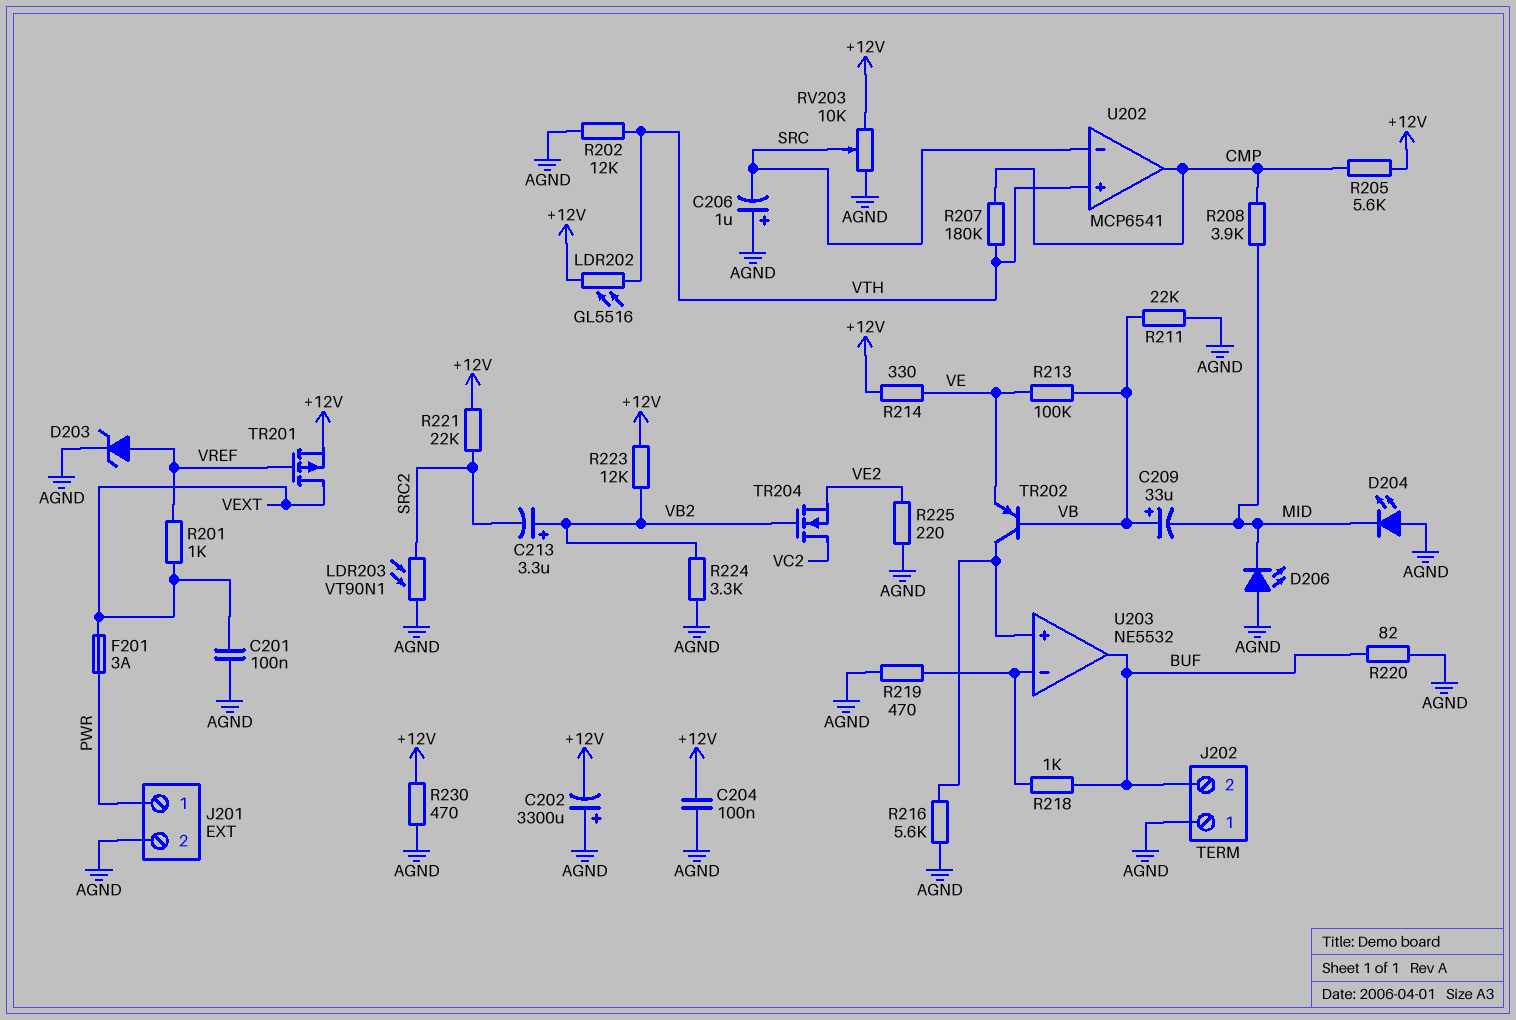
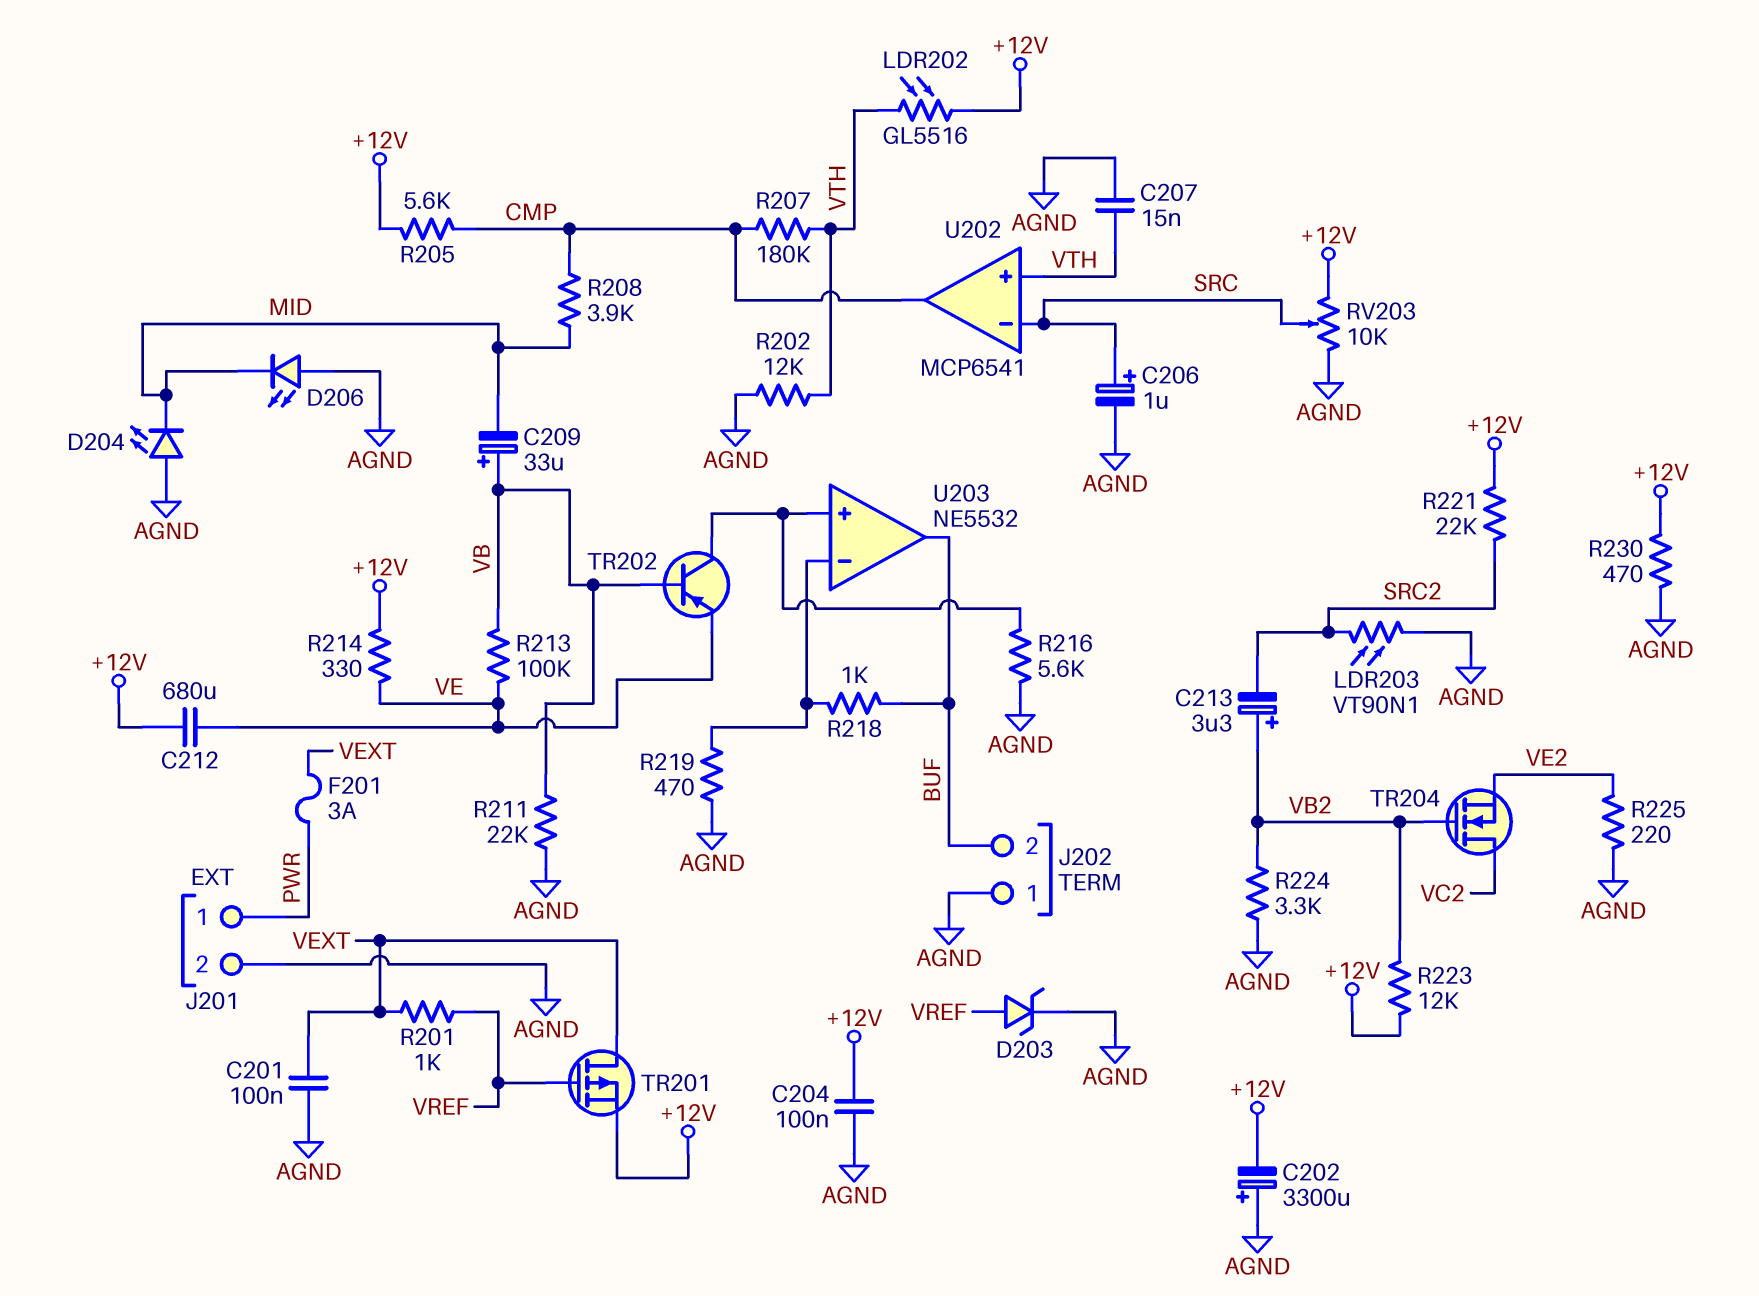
C206: 1uF (plus AGND, minus SRC) -> 1uF (plus SRC, minus AGND)
C207: none -> 15nF (AGND, VTH)
C212: none -> 680uF (+12V, VE)
R220: 82 (AGND, BUF) -> none

